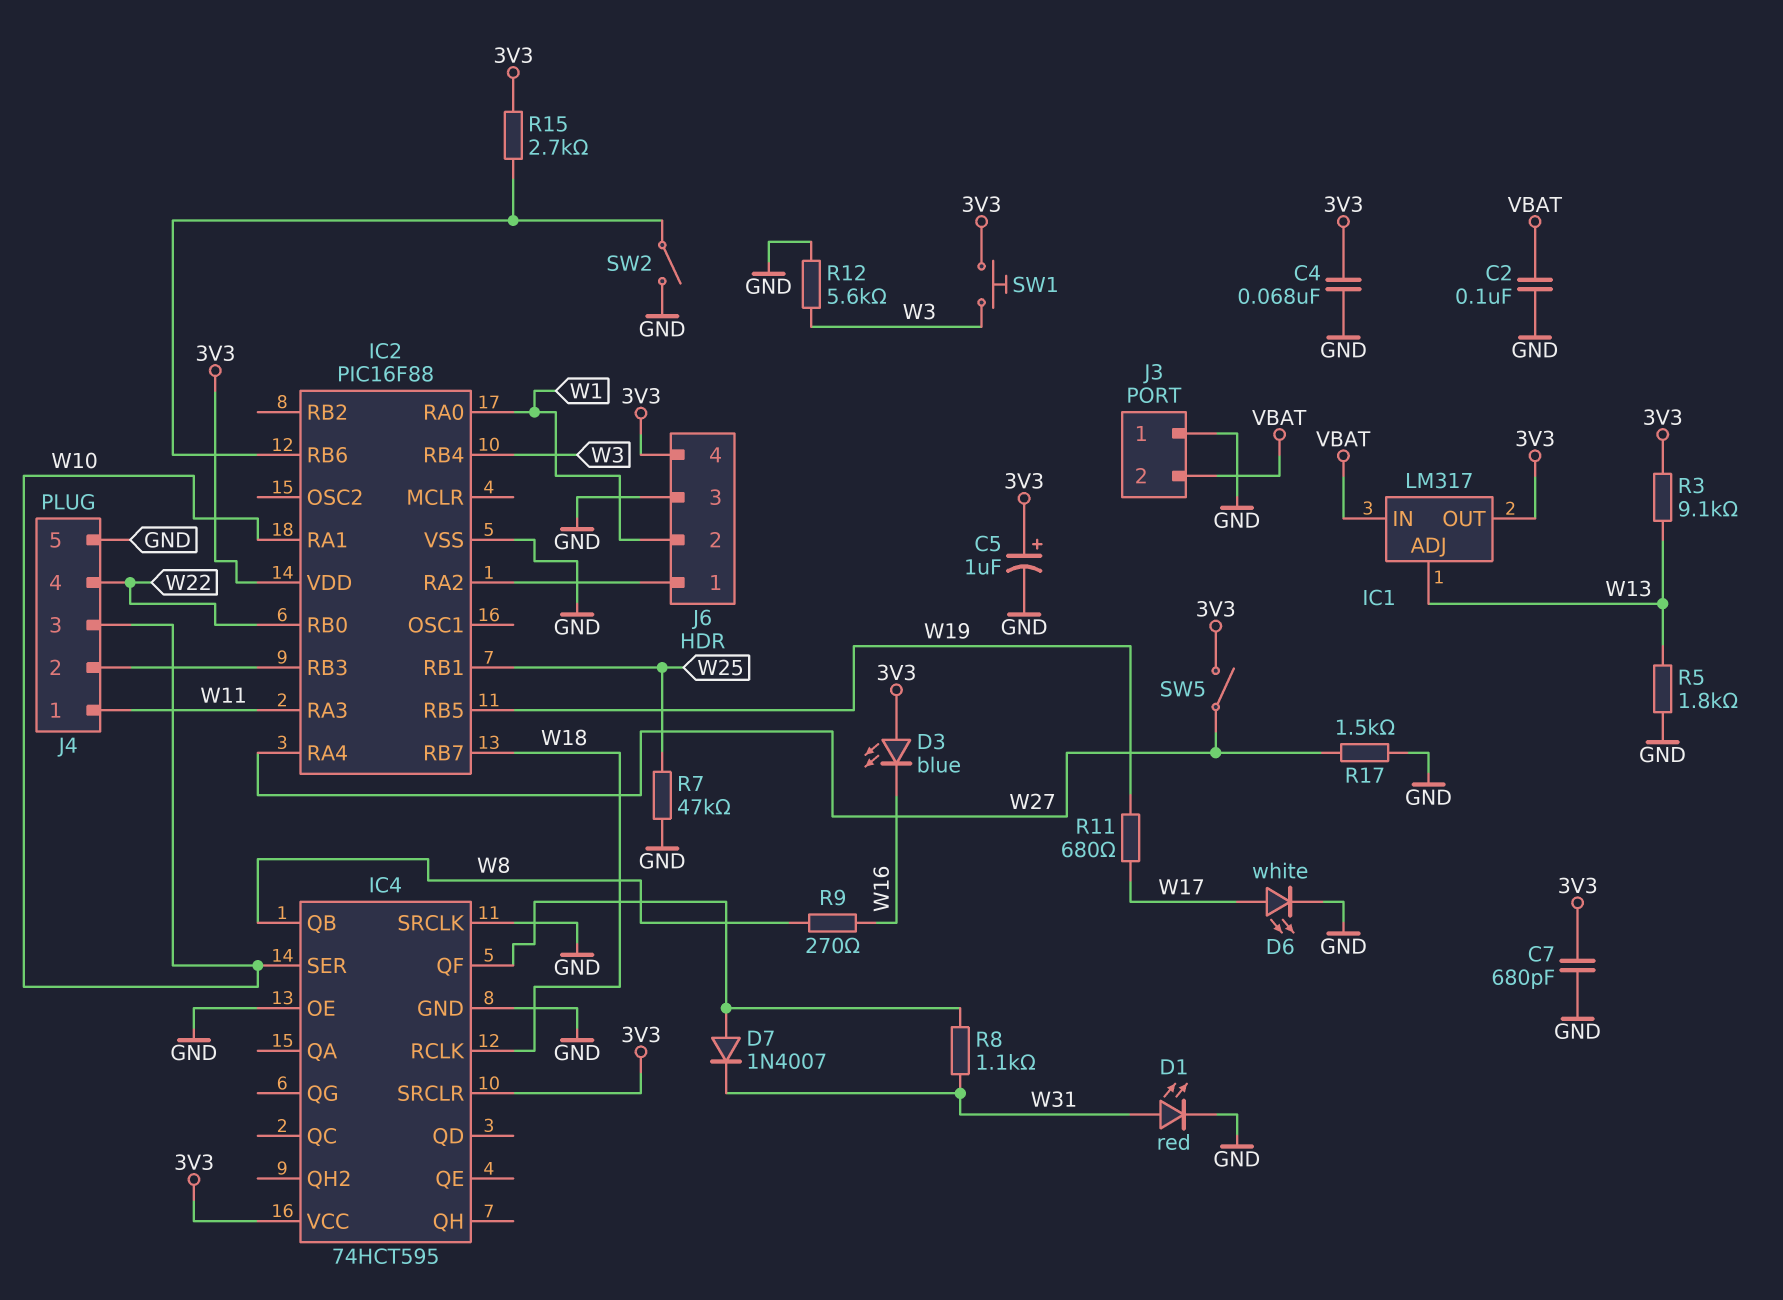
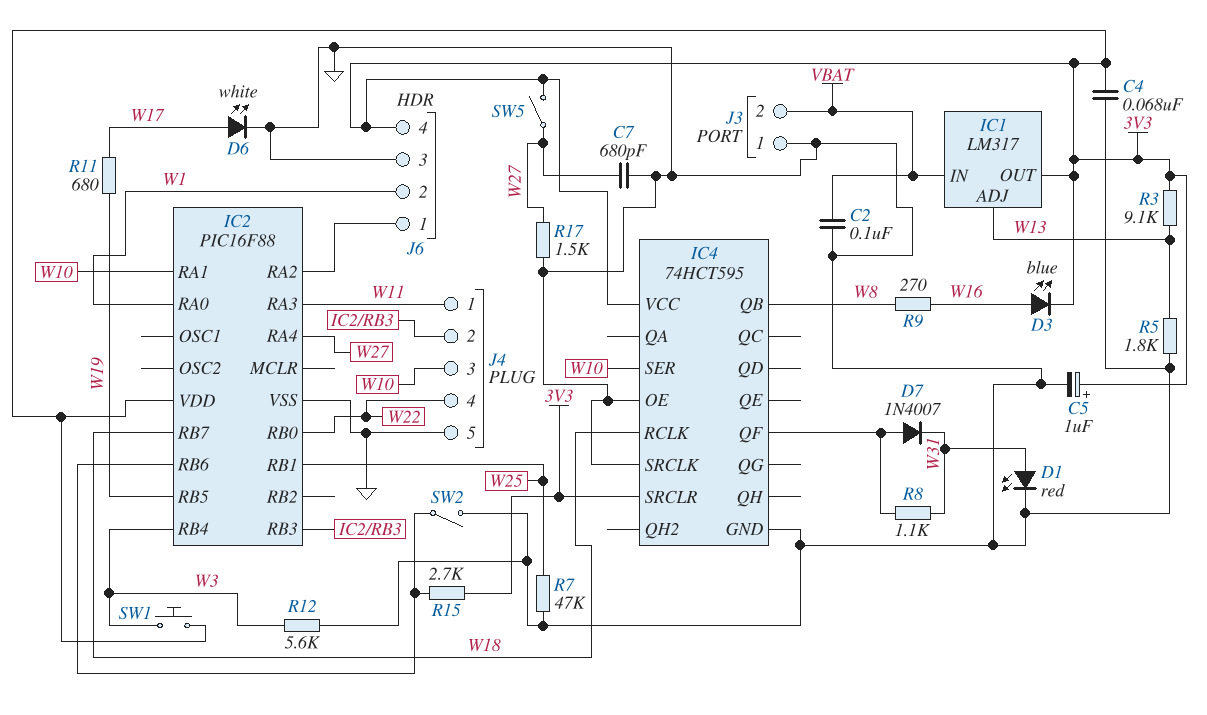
C7: 680pF (3V3, GND) -> 680pF (GND, W27)
D3: LED blue (A 3V3, K W16) -> LED blue (A W16, K 3V3)

